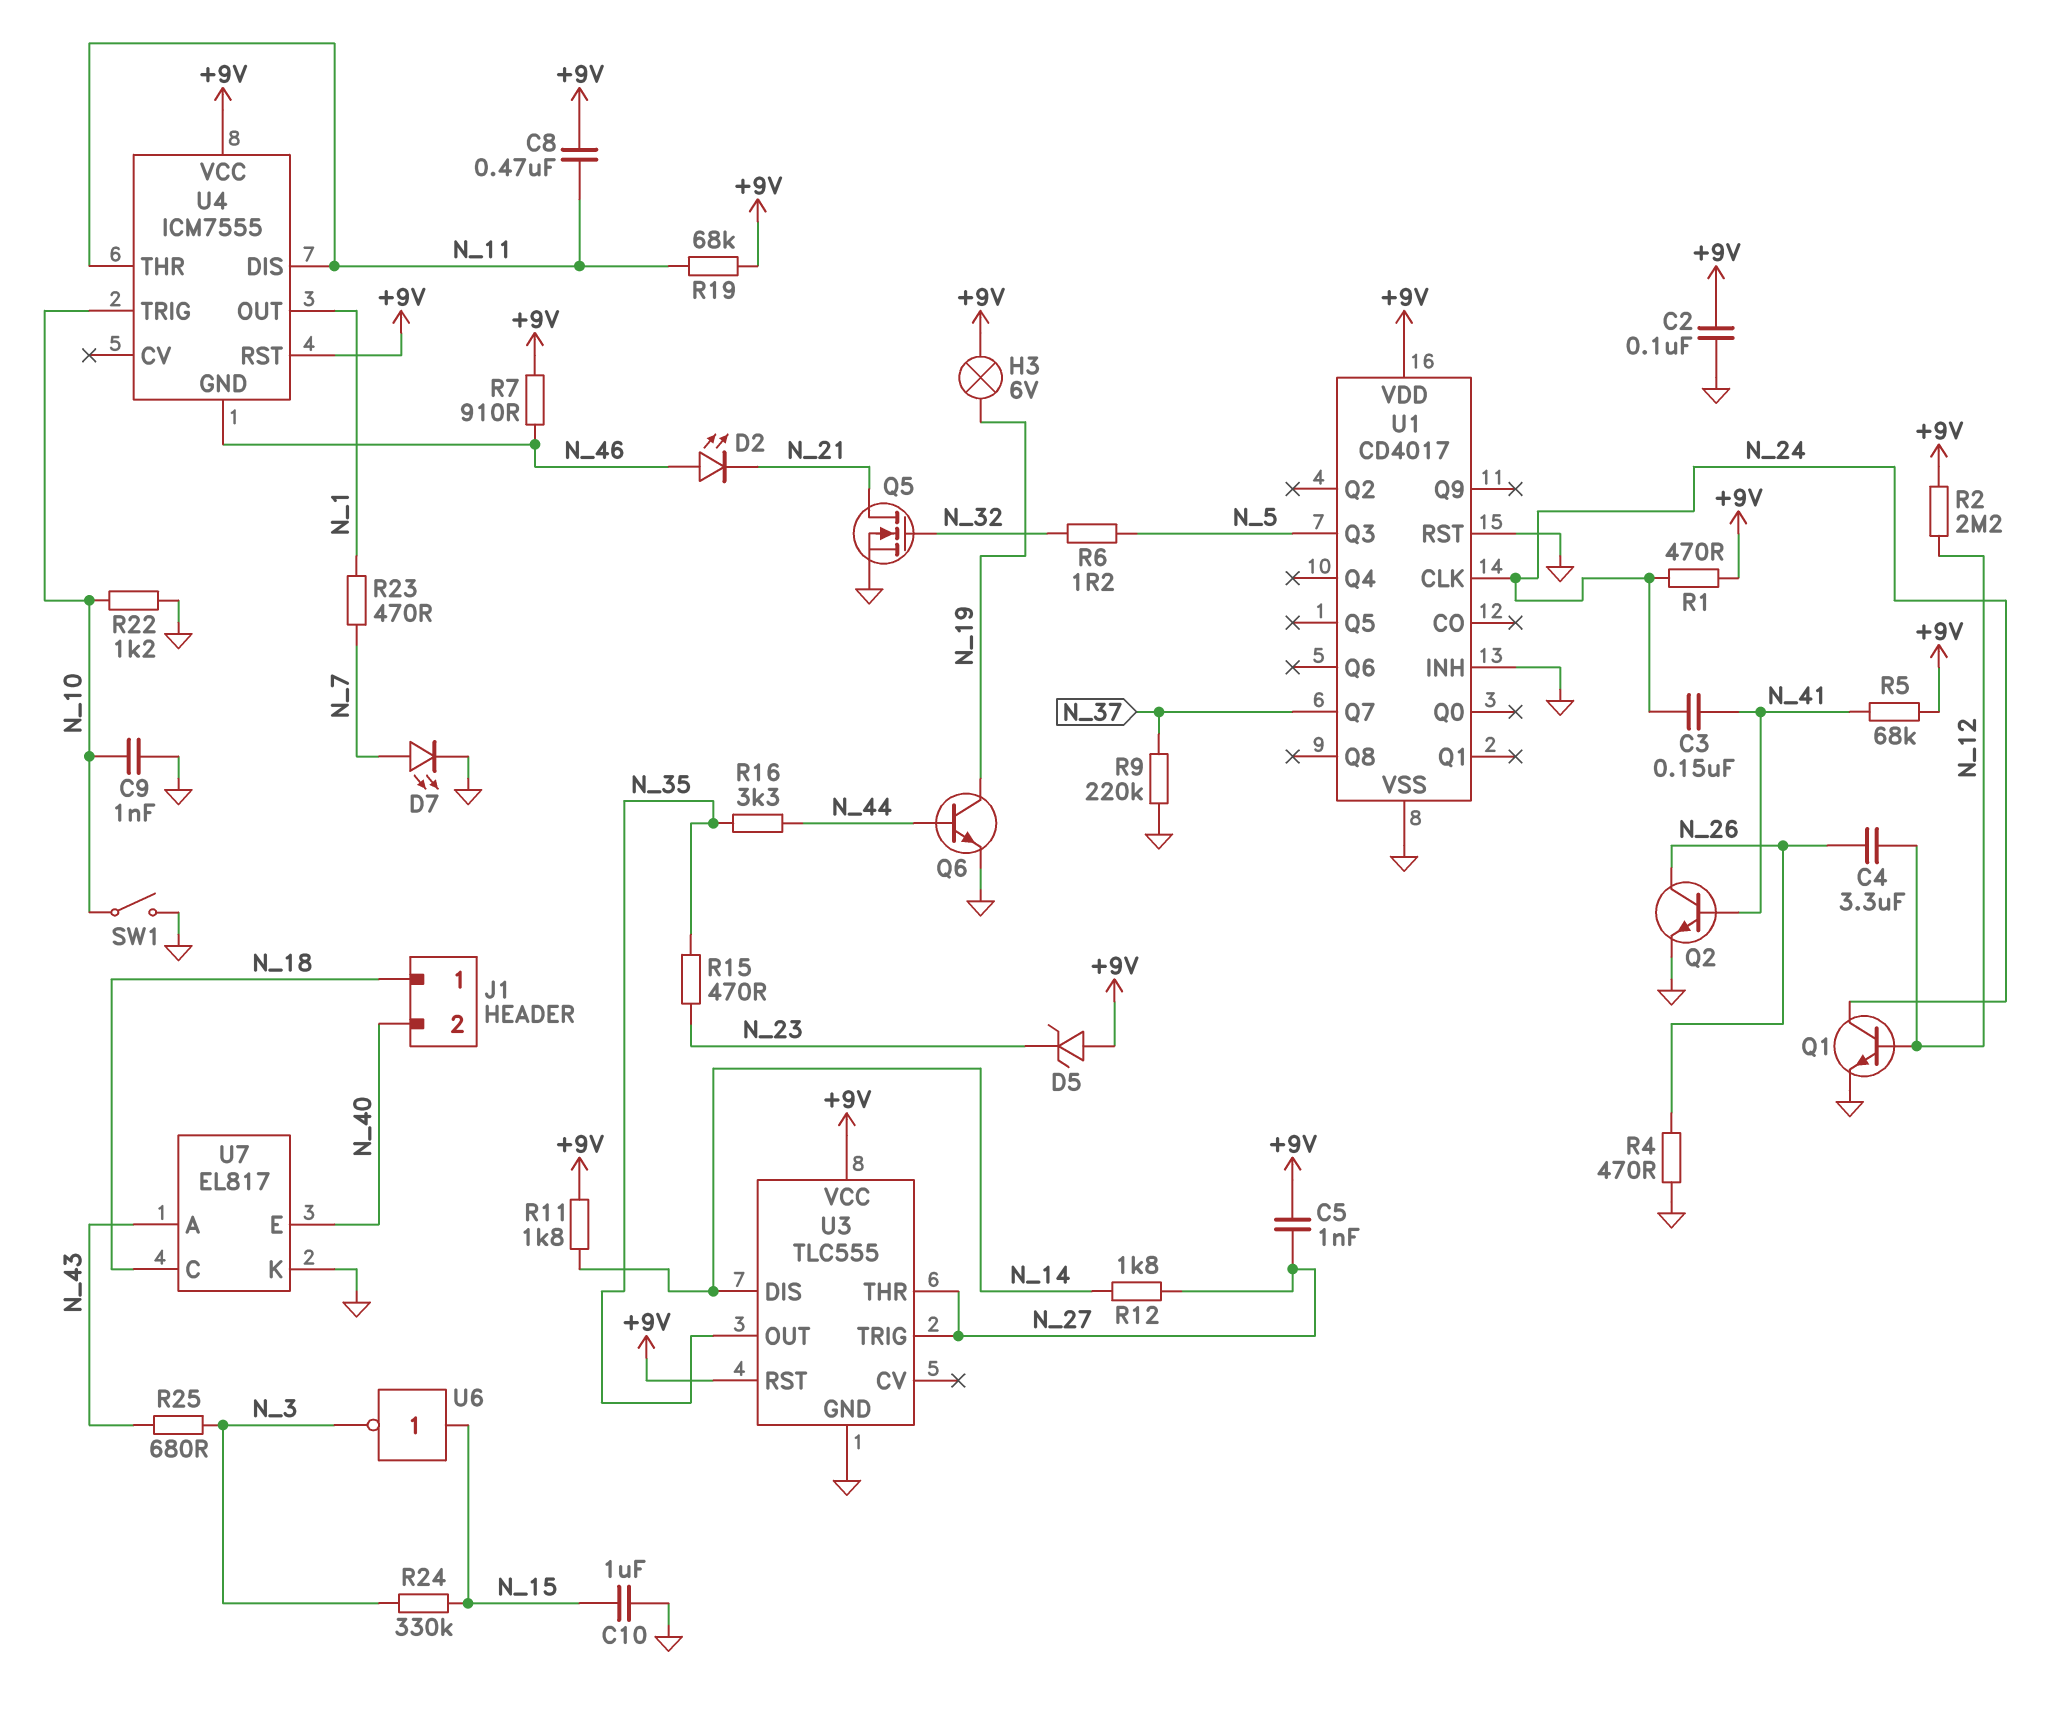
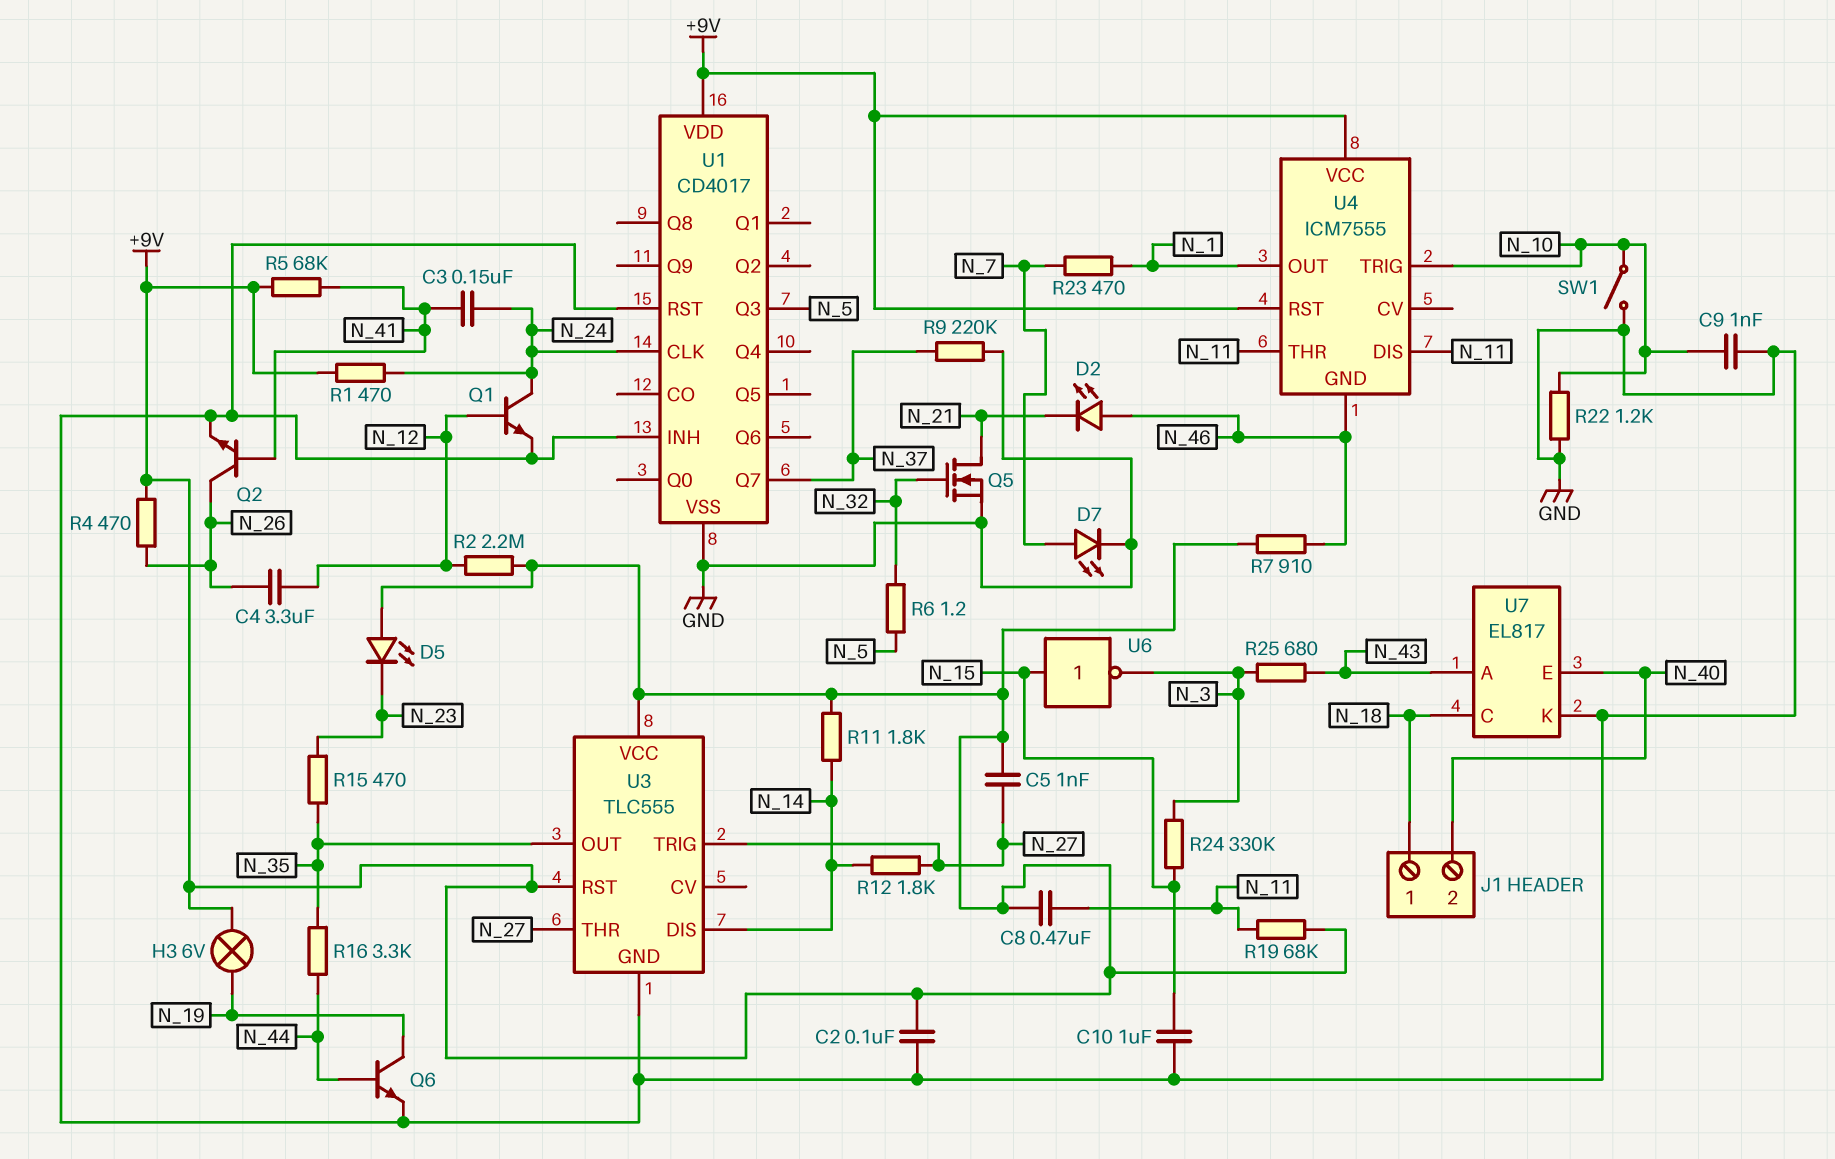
D5: zener (A +9V, K N_23) -> LED (A +9V, K N_23)
R4: 470 (GND, N_26) -> 470 (+9V, N_26)

